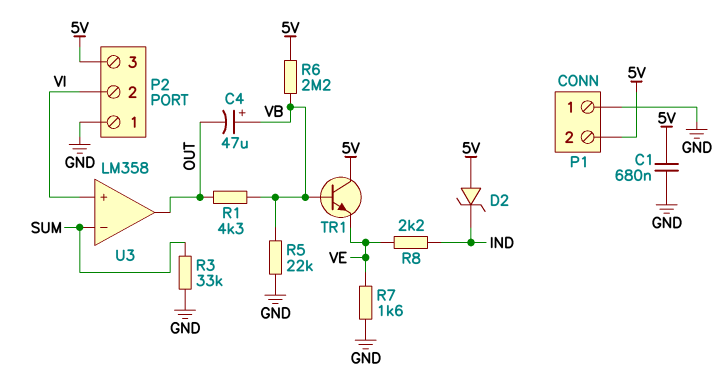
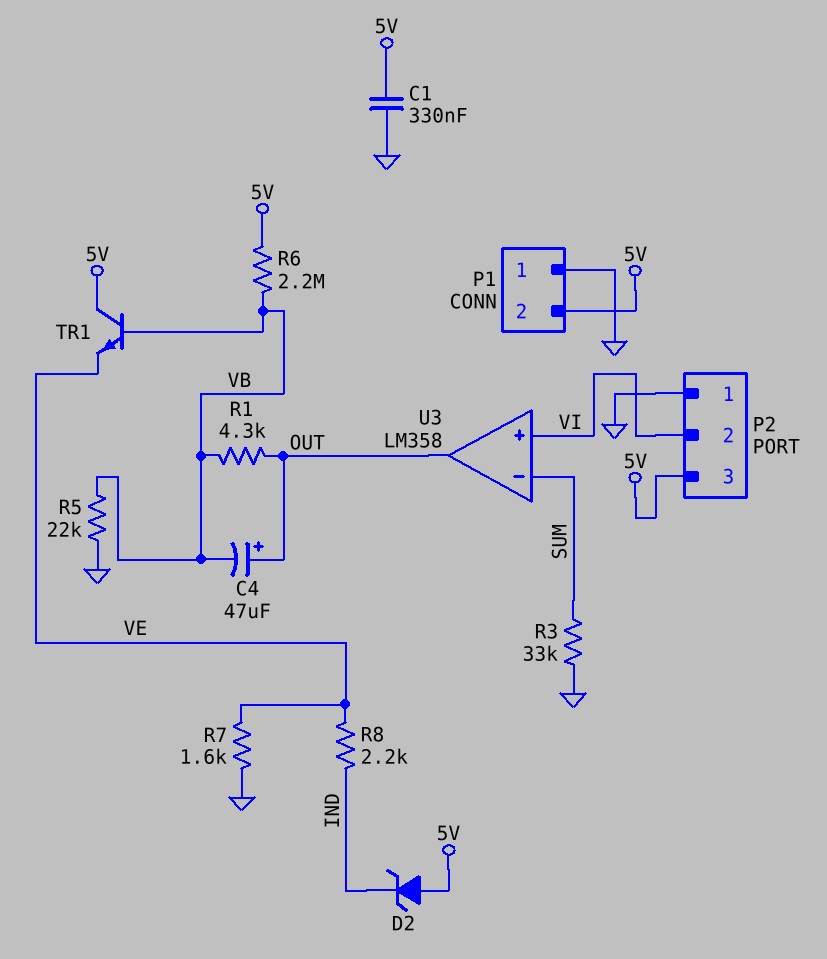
C1: 680nF (5V, GND) -> 330nF (5V, GND)
C4: 47uF (plus VB, minus OUT) -> 47uF (plus OUT, minus VB)

